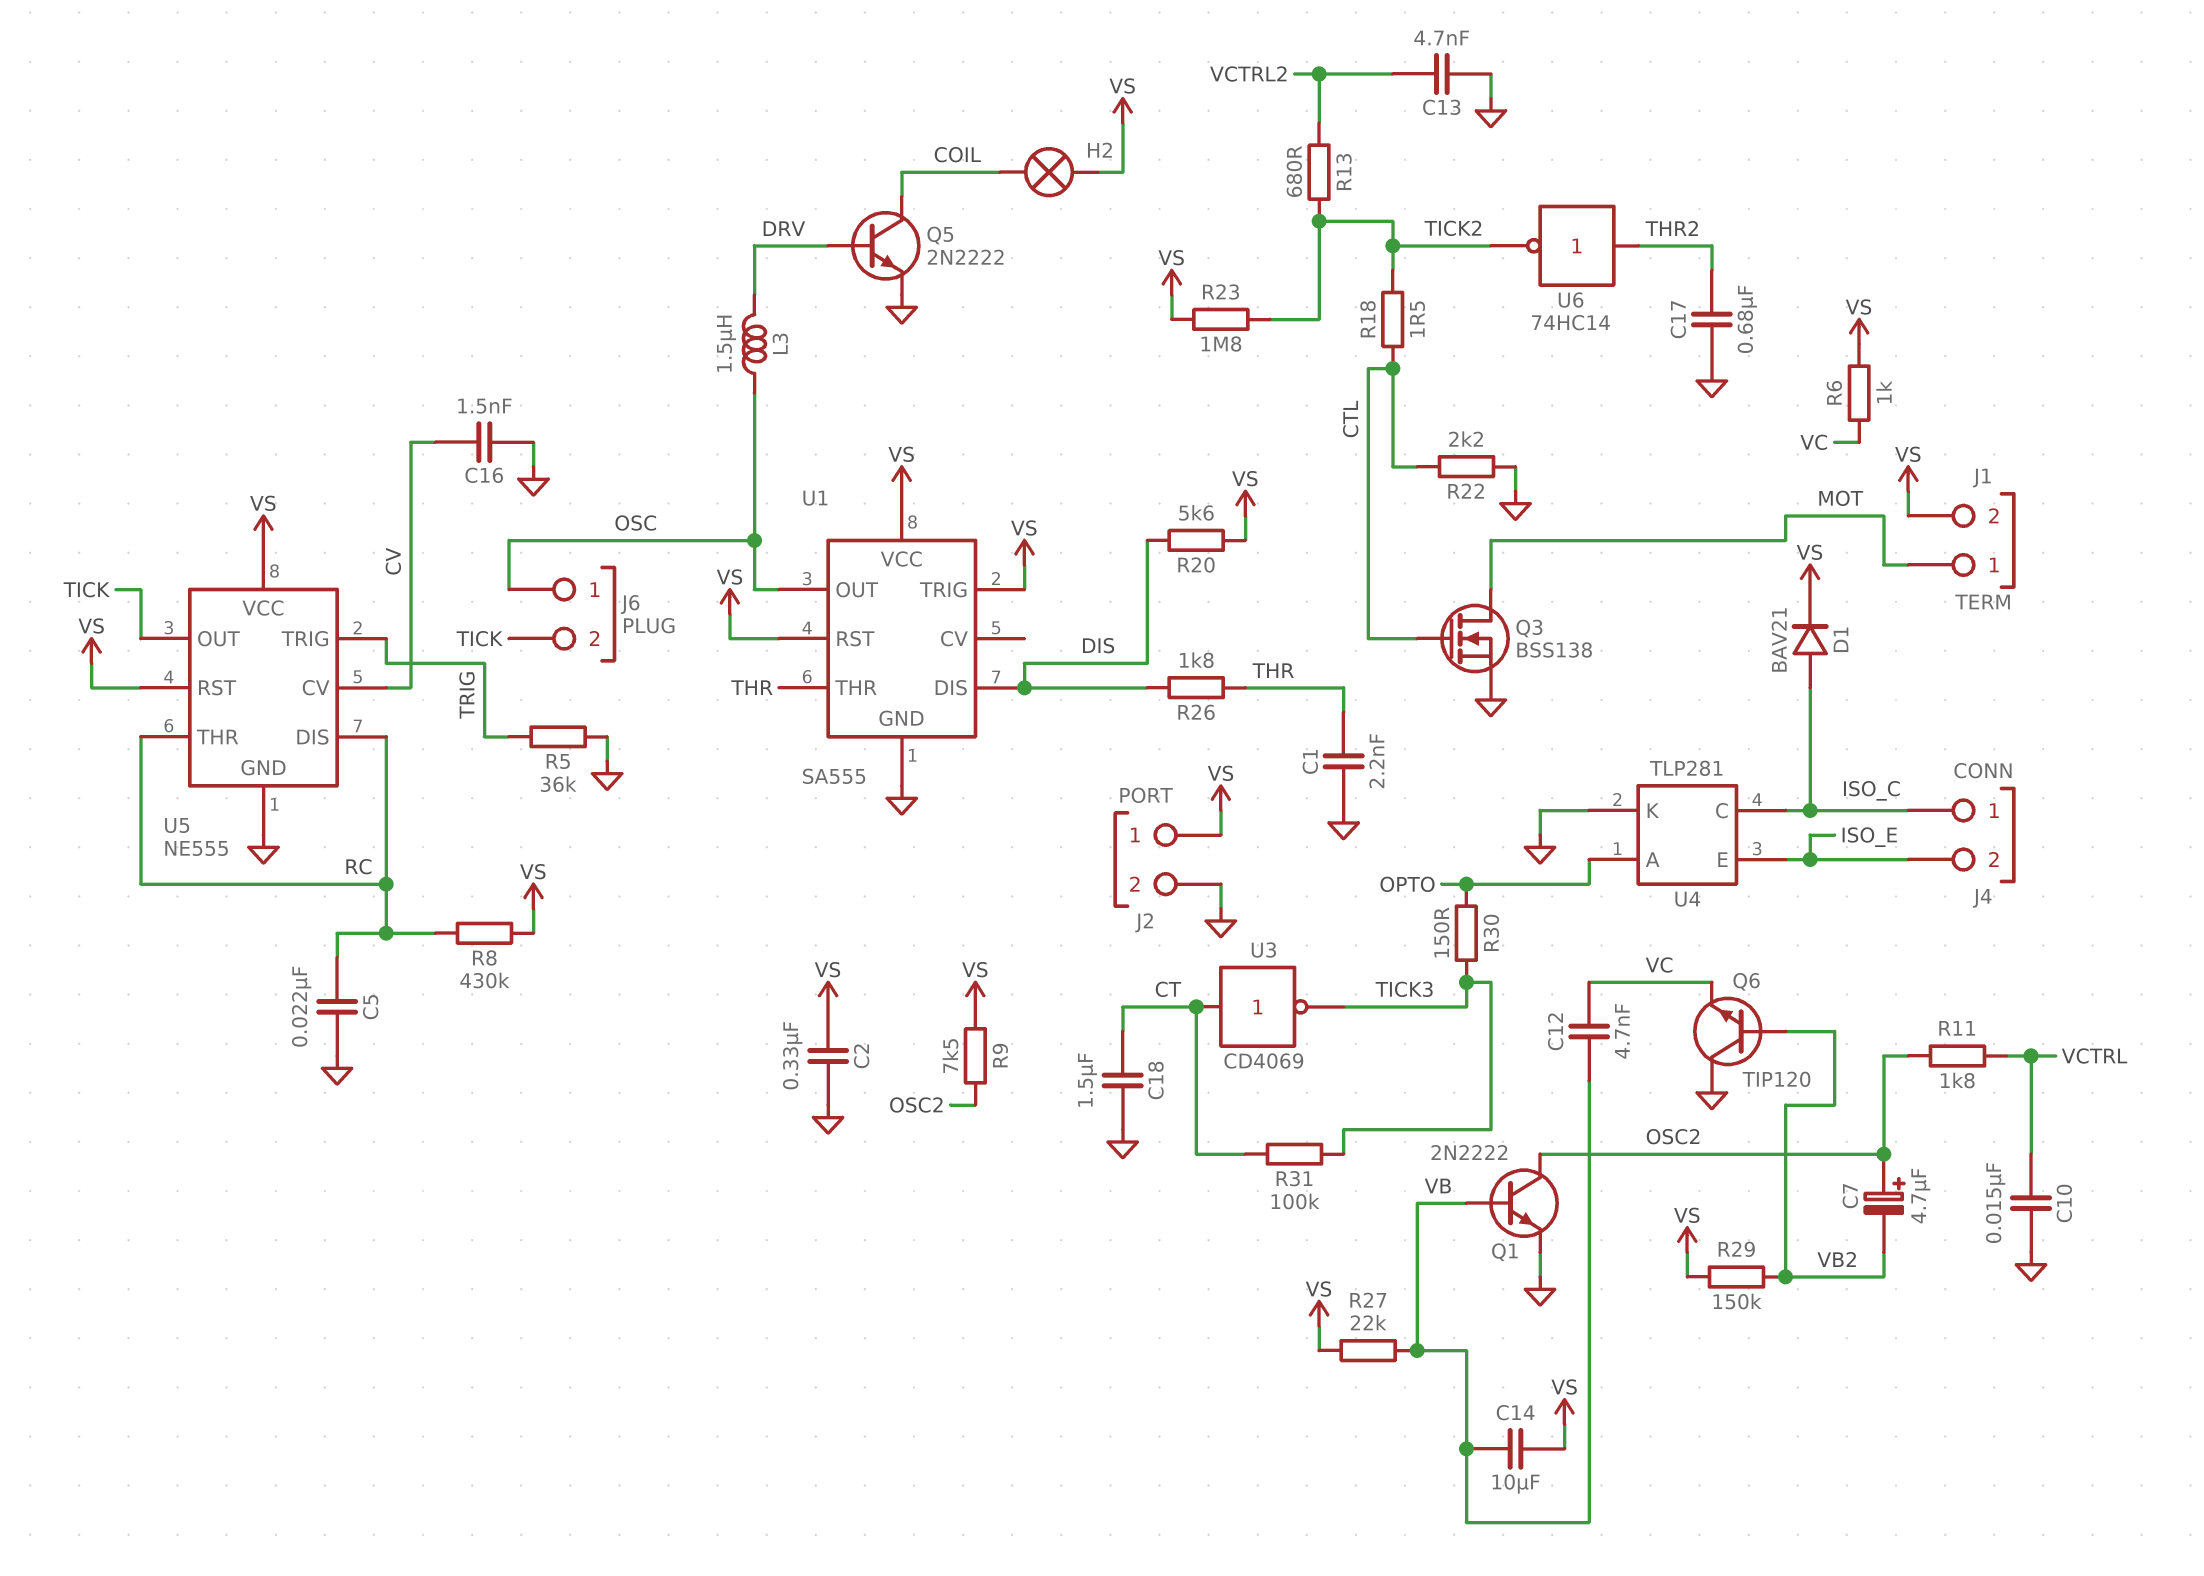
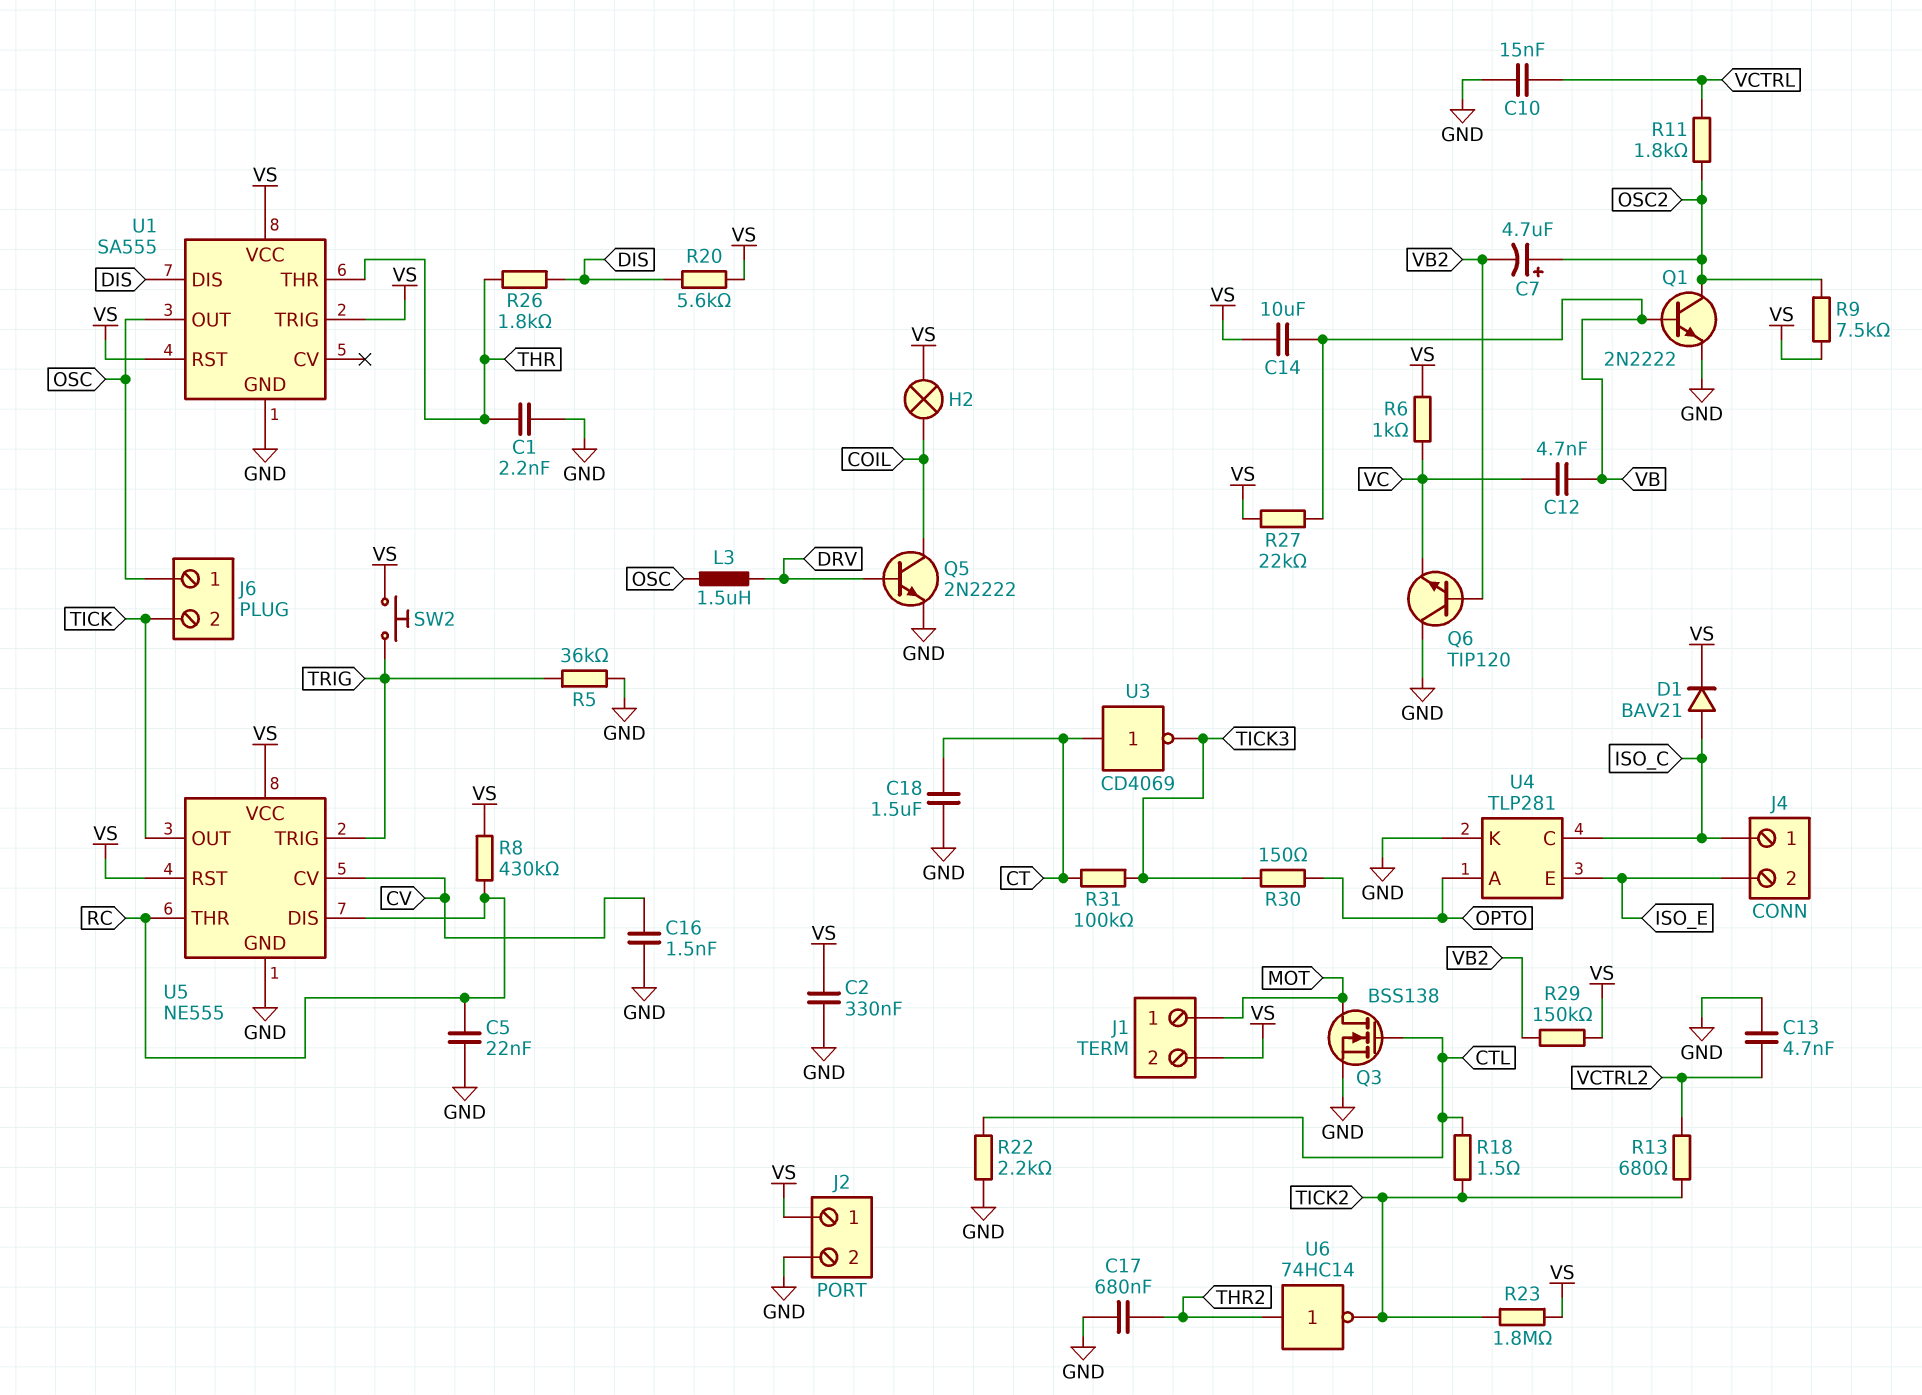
SW2: none -> button (TRIG, VS)

